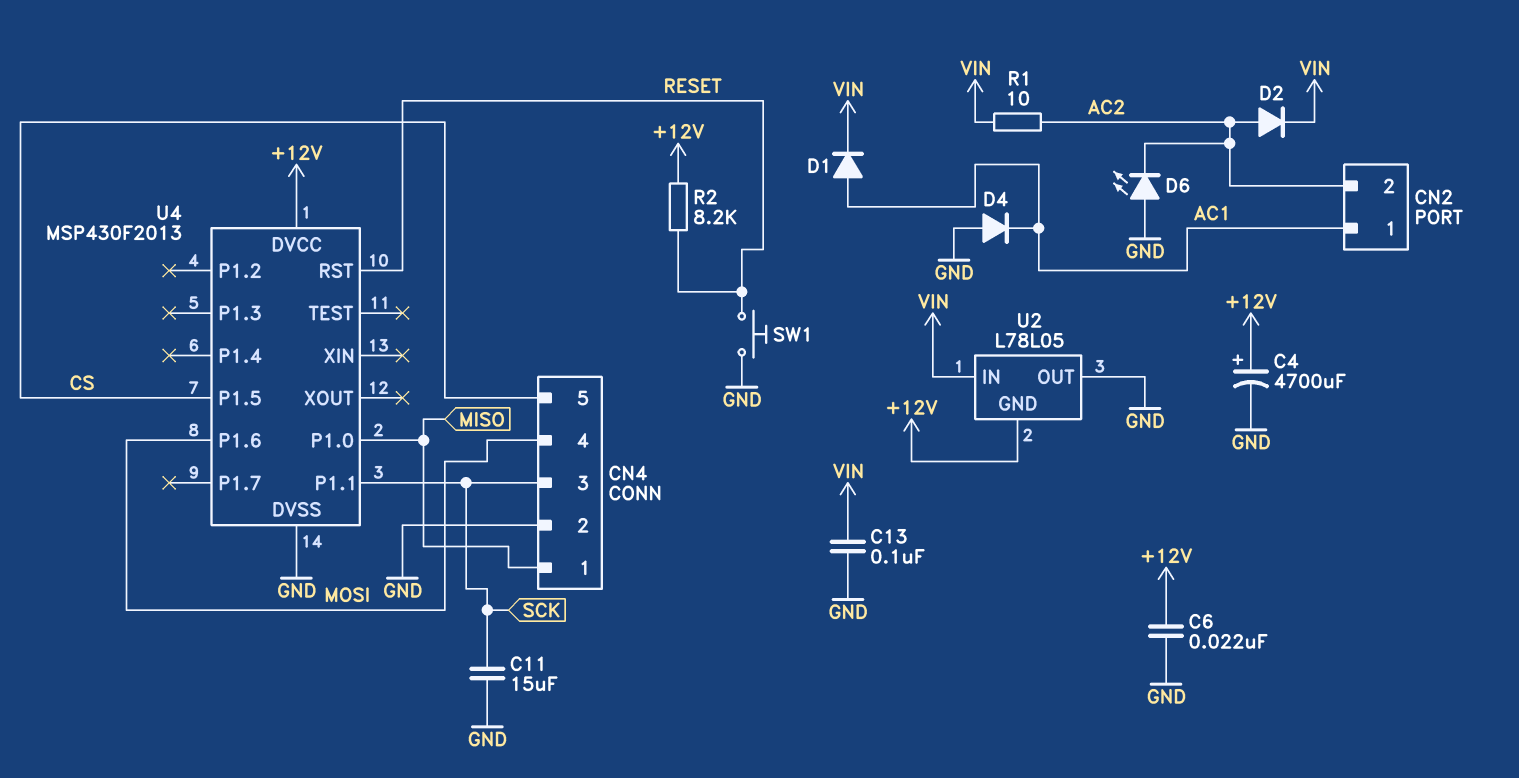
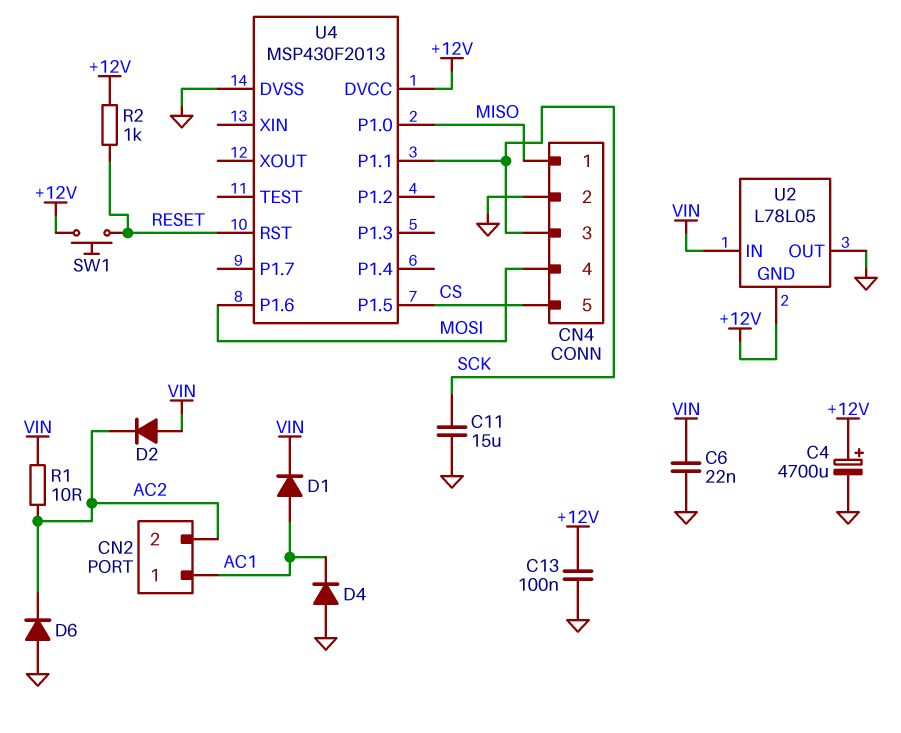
C6: 22nF (+12V, GND) -> 22nF (GND, VIN)
C13: 100nF (GND, VIN) -> 100nF (+12V, GND)
D2: diode (A AC2, K VIN) -> diode (A VIN, K AC2)
D6: LED (A GND, K AC2) -> diode (A GND, K AC2)
R2: 8.2k (+12V, RESET) -> 1k (+12V, RESET)
SW1: button (GND, RESET) -> button (+12V, RESET)

